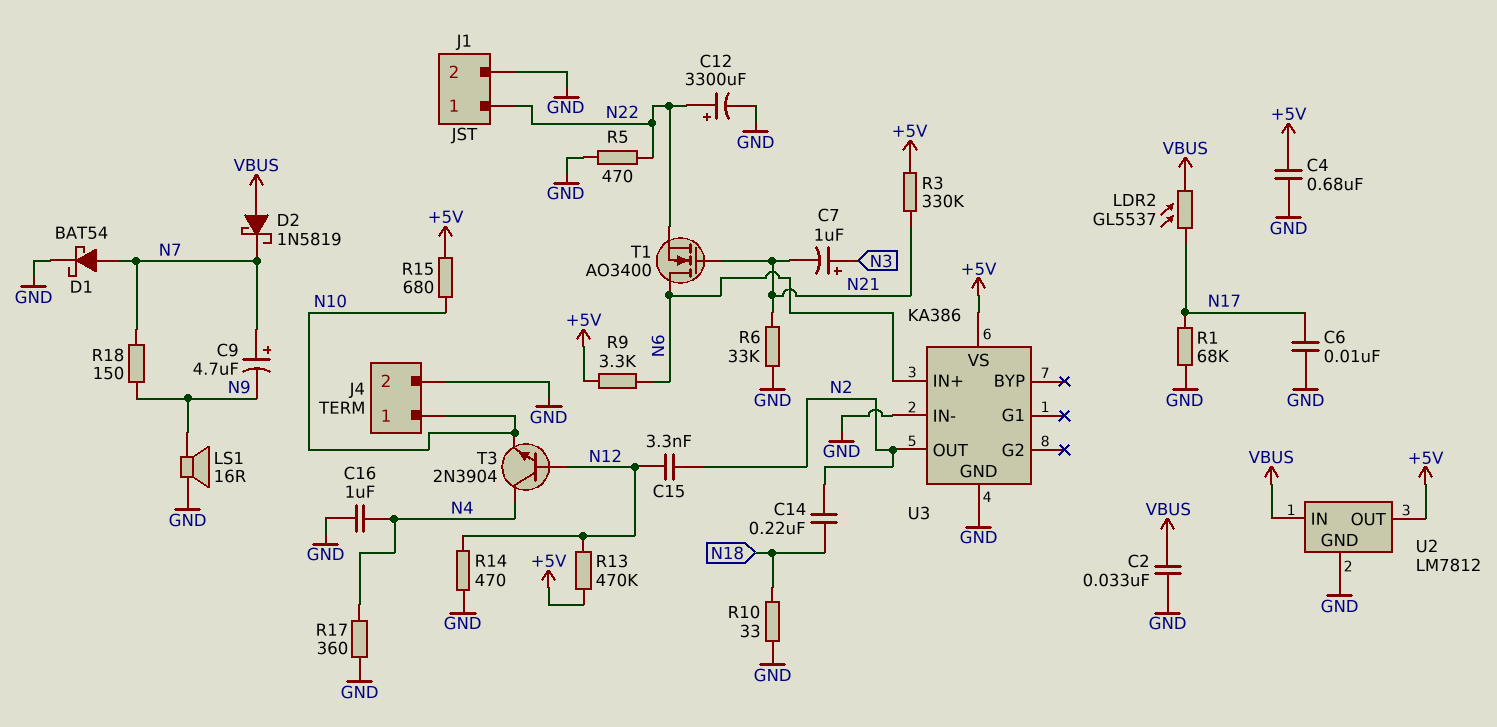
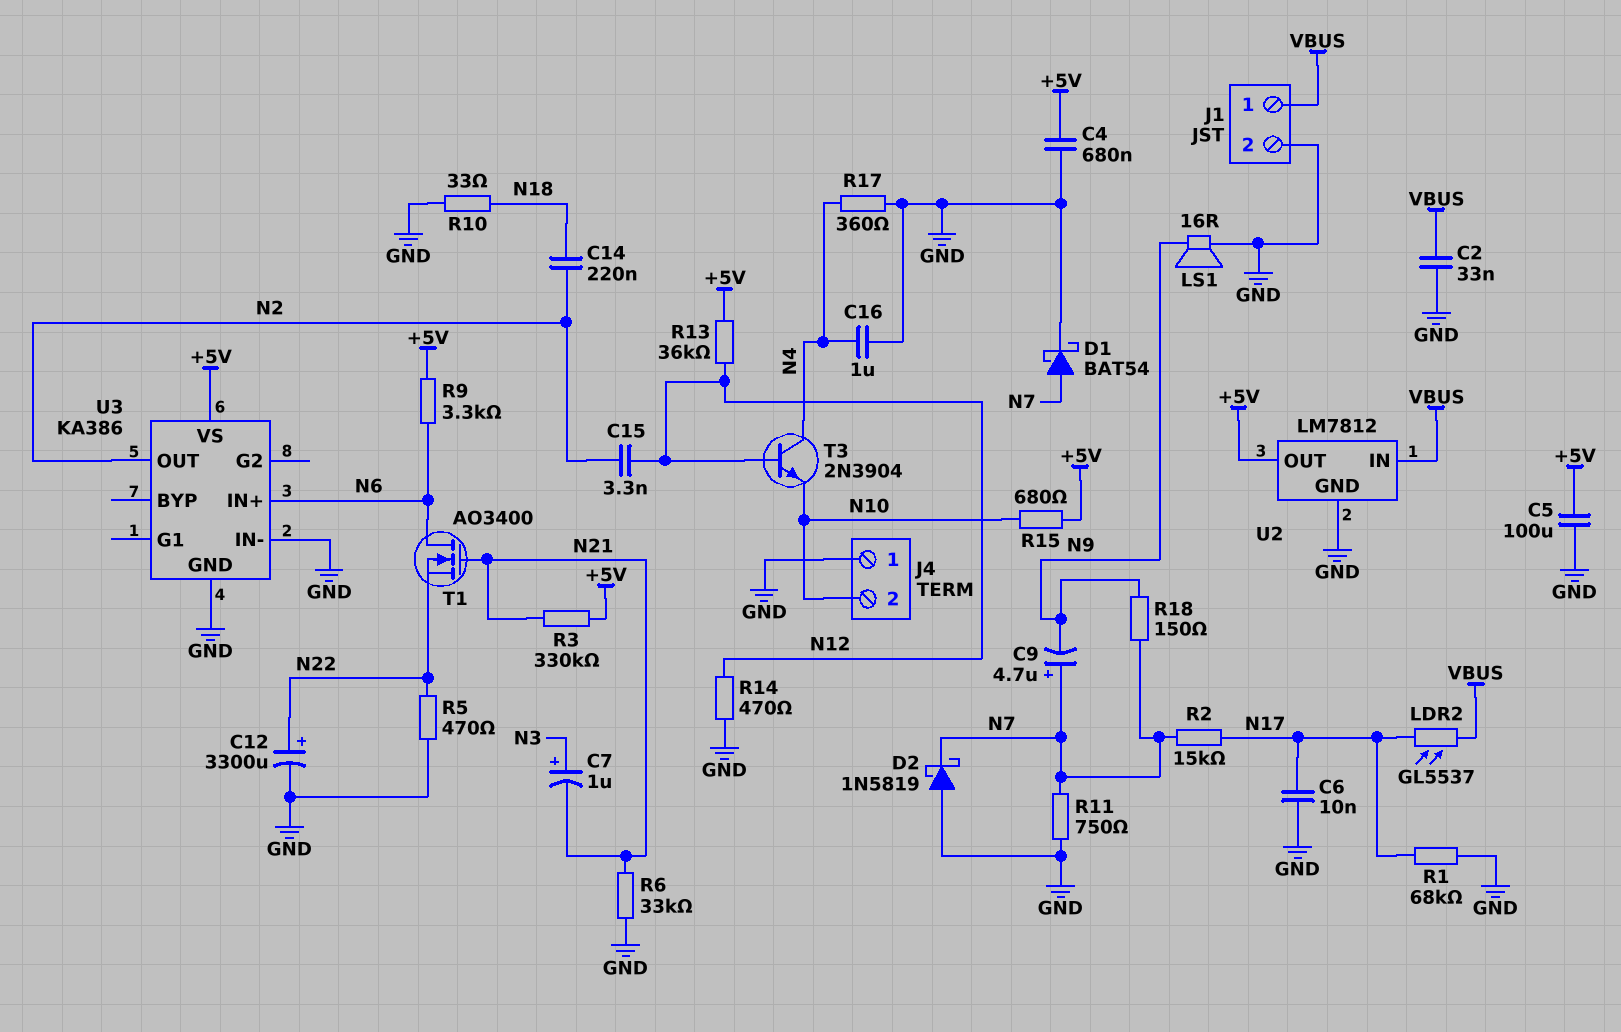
C5: none -> 100uF (+5V, GND)
D2: schottky 1N5819 (A VBUS, K N7) -> schottky 1N5819 (A GND, K N7)
J1 pin 1: N22 -> VBUS
J4 pin 1: N10 -> GND
J4 pin 2: GND -> N10
R2: none -> 15k (N7, N17)
R11: none -> 750 (GND, N7)
R13: 470k (+5V, N12) -> 36k (+5V, N12)

